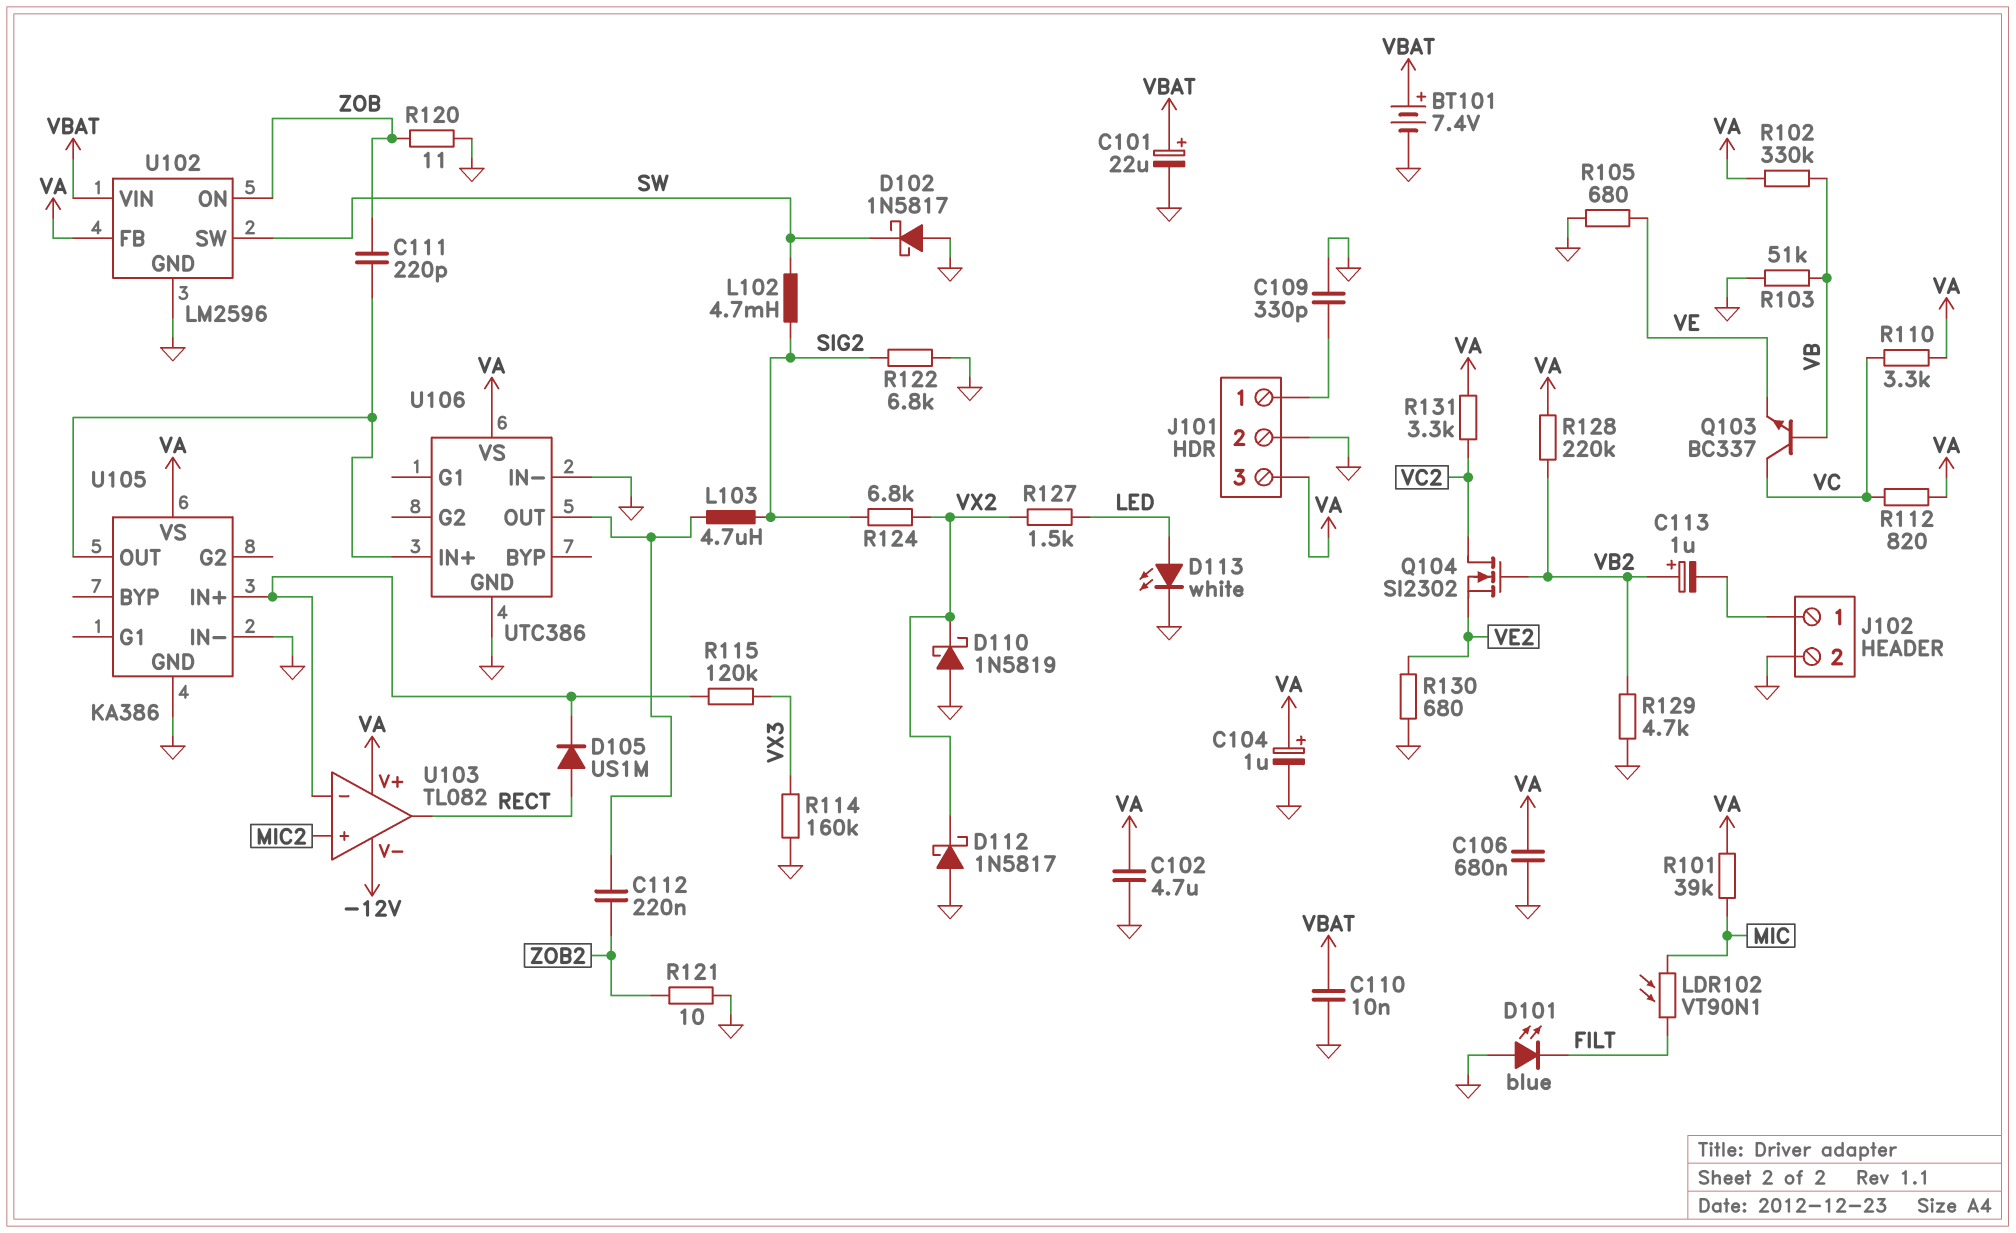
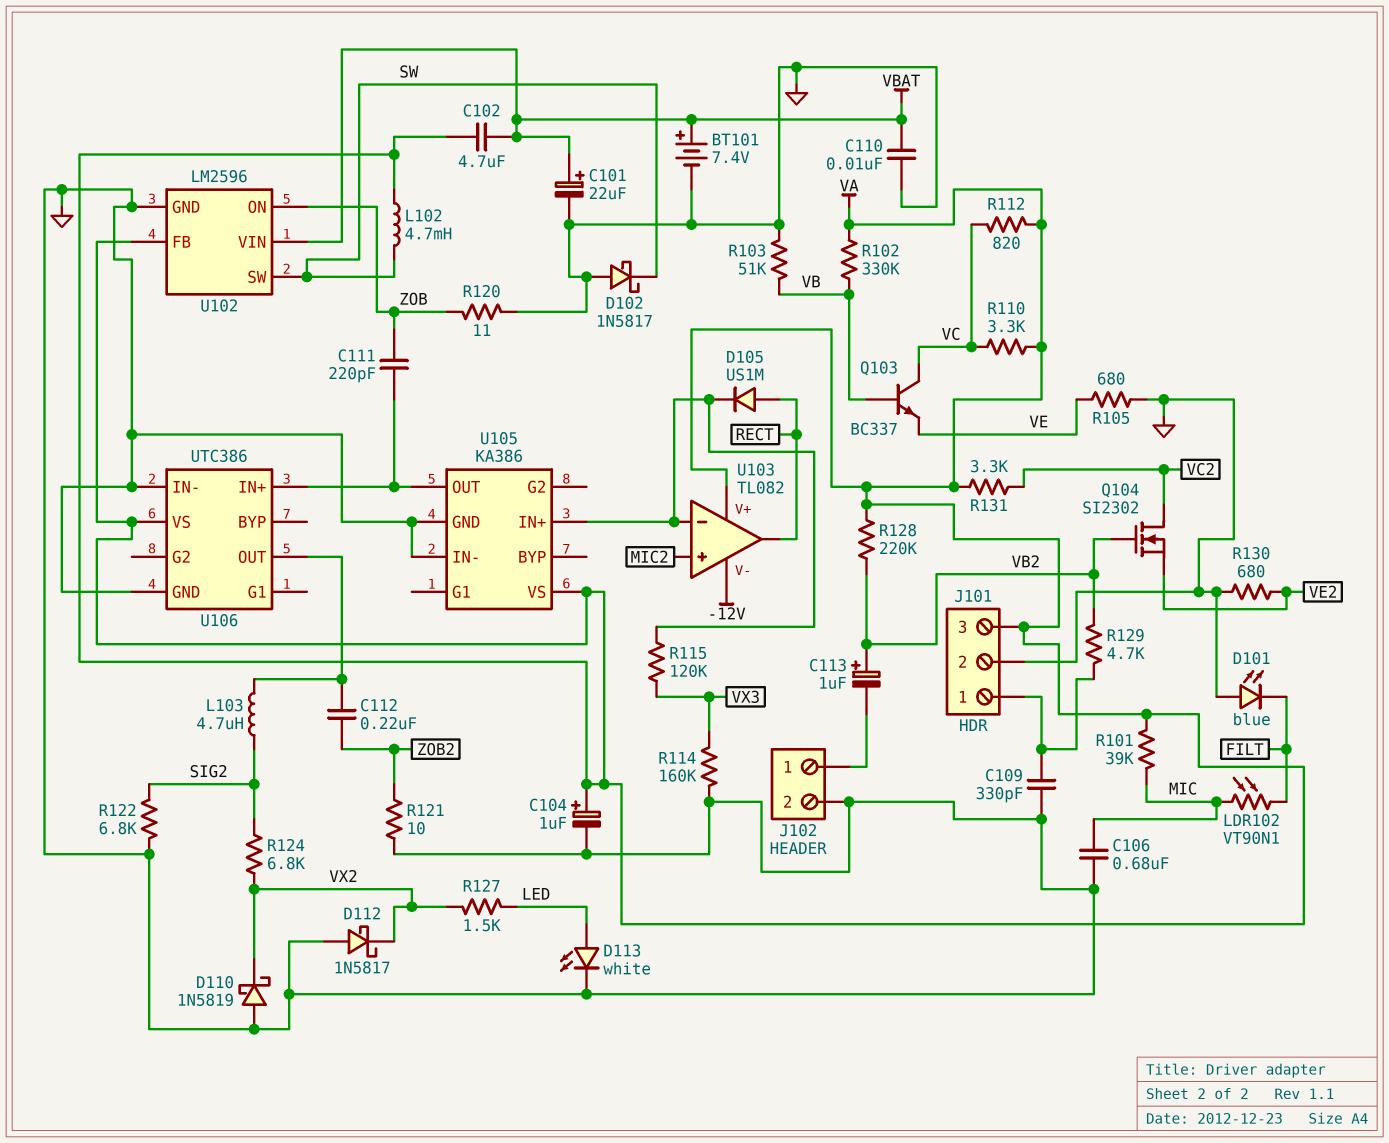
C102: 4.7uF (GND, VA) -> 4.7uF (VA, VBAT)
C106: 680nF (GND, VA) -> 680nF (GND, MIC)
L102: 4.7mH (SIG2, SW) -> 4.7mH (SW, VA)
R129: 4.7k (GND, VB2) -> 4.7k (J101/1, VB2)

